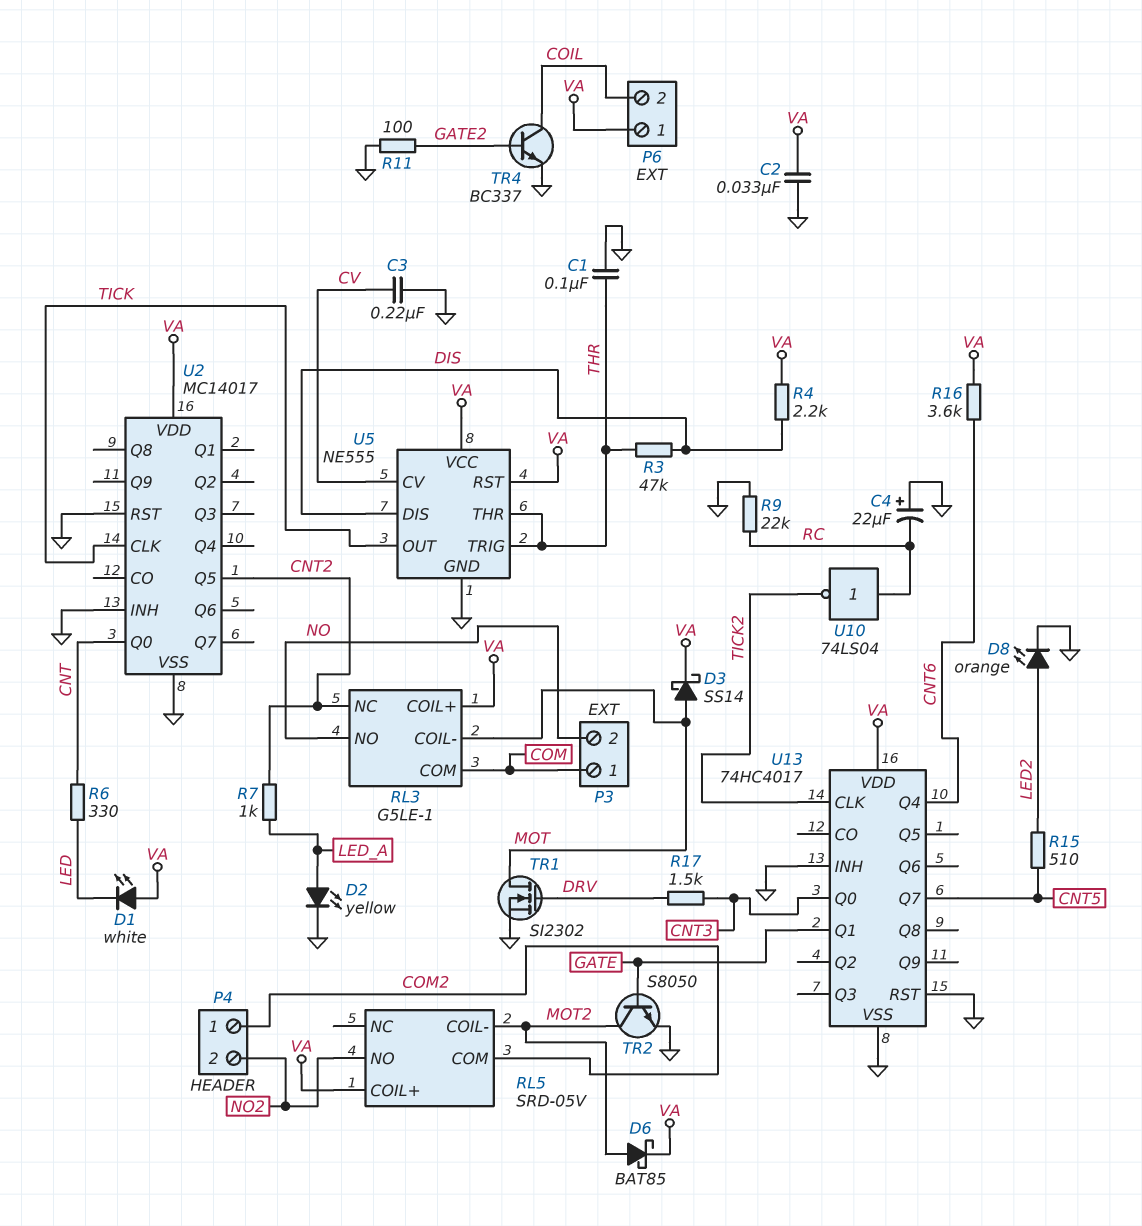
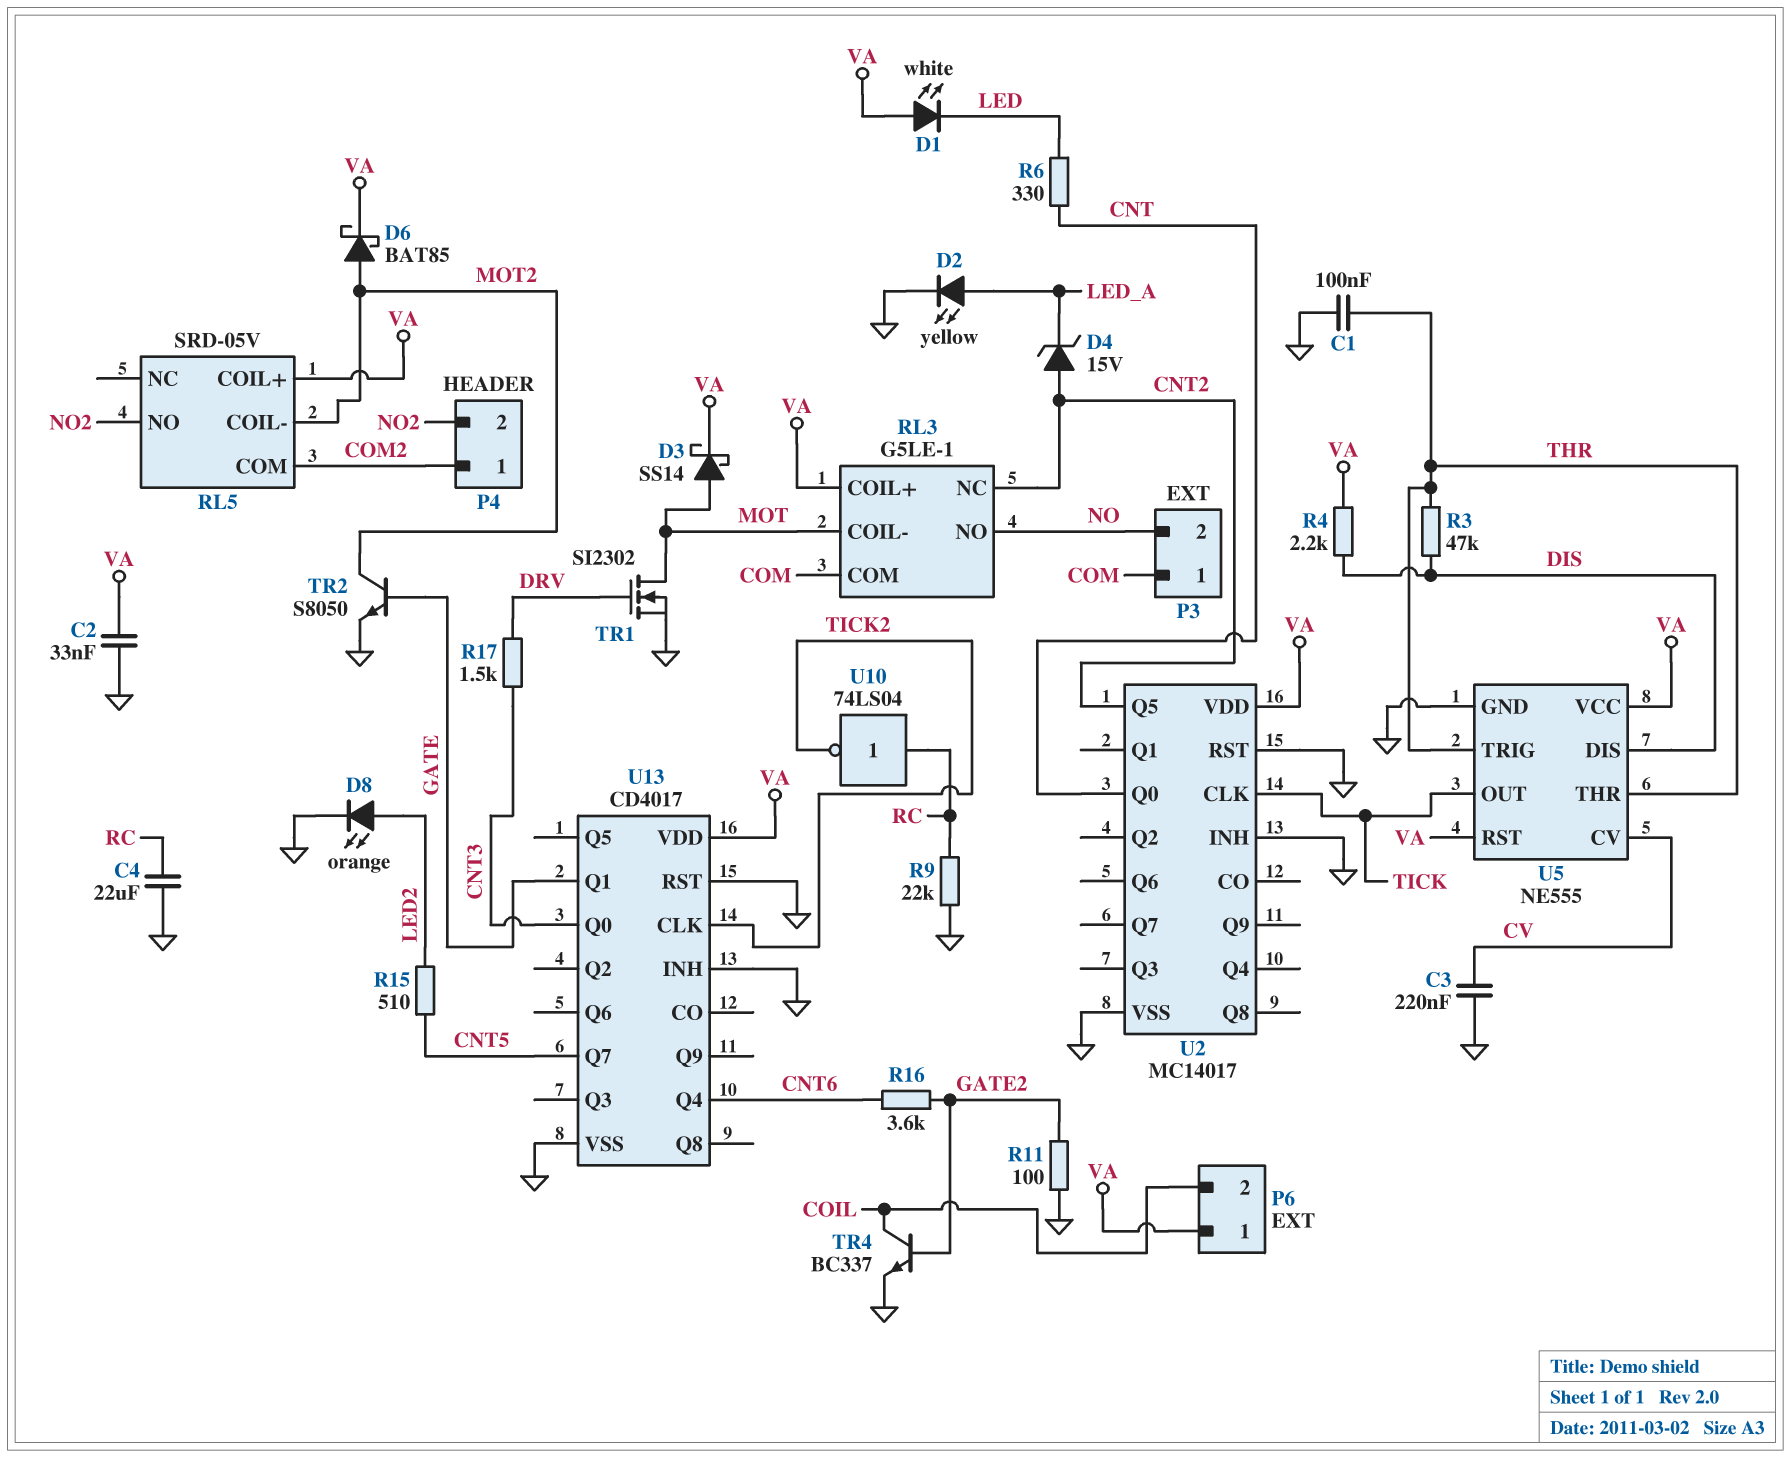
C4: 22uF (plus GND, minus RC) -> 22uF (GND, RC)
D4: none -> zener 15V (A CNT2, K LED_A)
R7: 1k (CNT2, LED_A) -> none
R16: 3.6k (CNT6, VA) -> 3.6k (CNT6, GATE2)
U13: 74HC4017 -> CD4017

